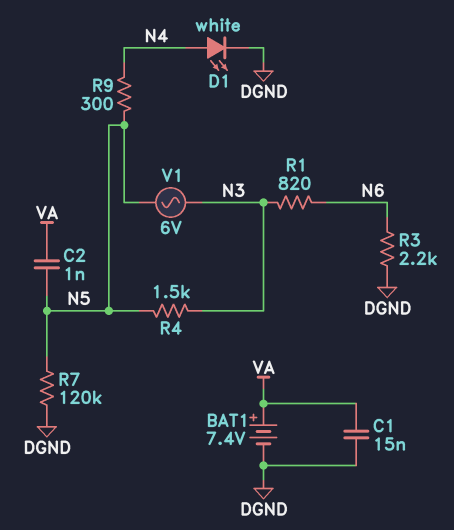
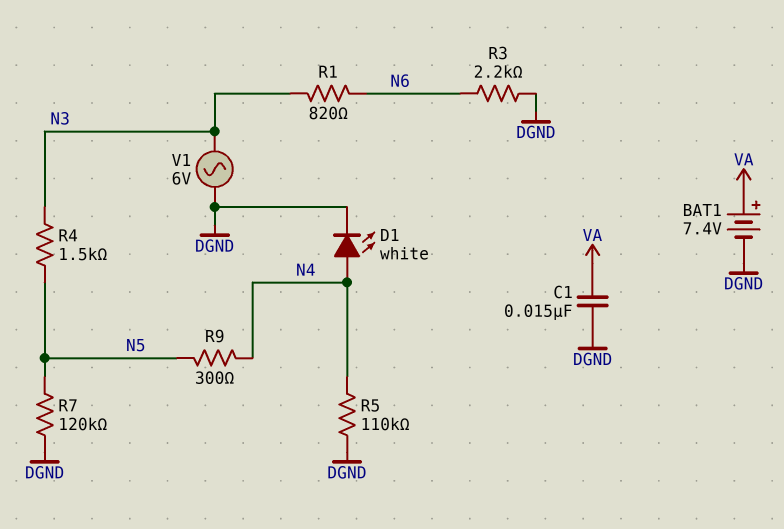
C2: 1nF (N5, VA) -> none
R5: none -> 110k (DGND, N4)
V1: AC 6V (N3, N5) -> AC 6V (DGND, N3)

